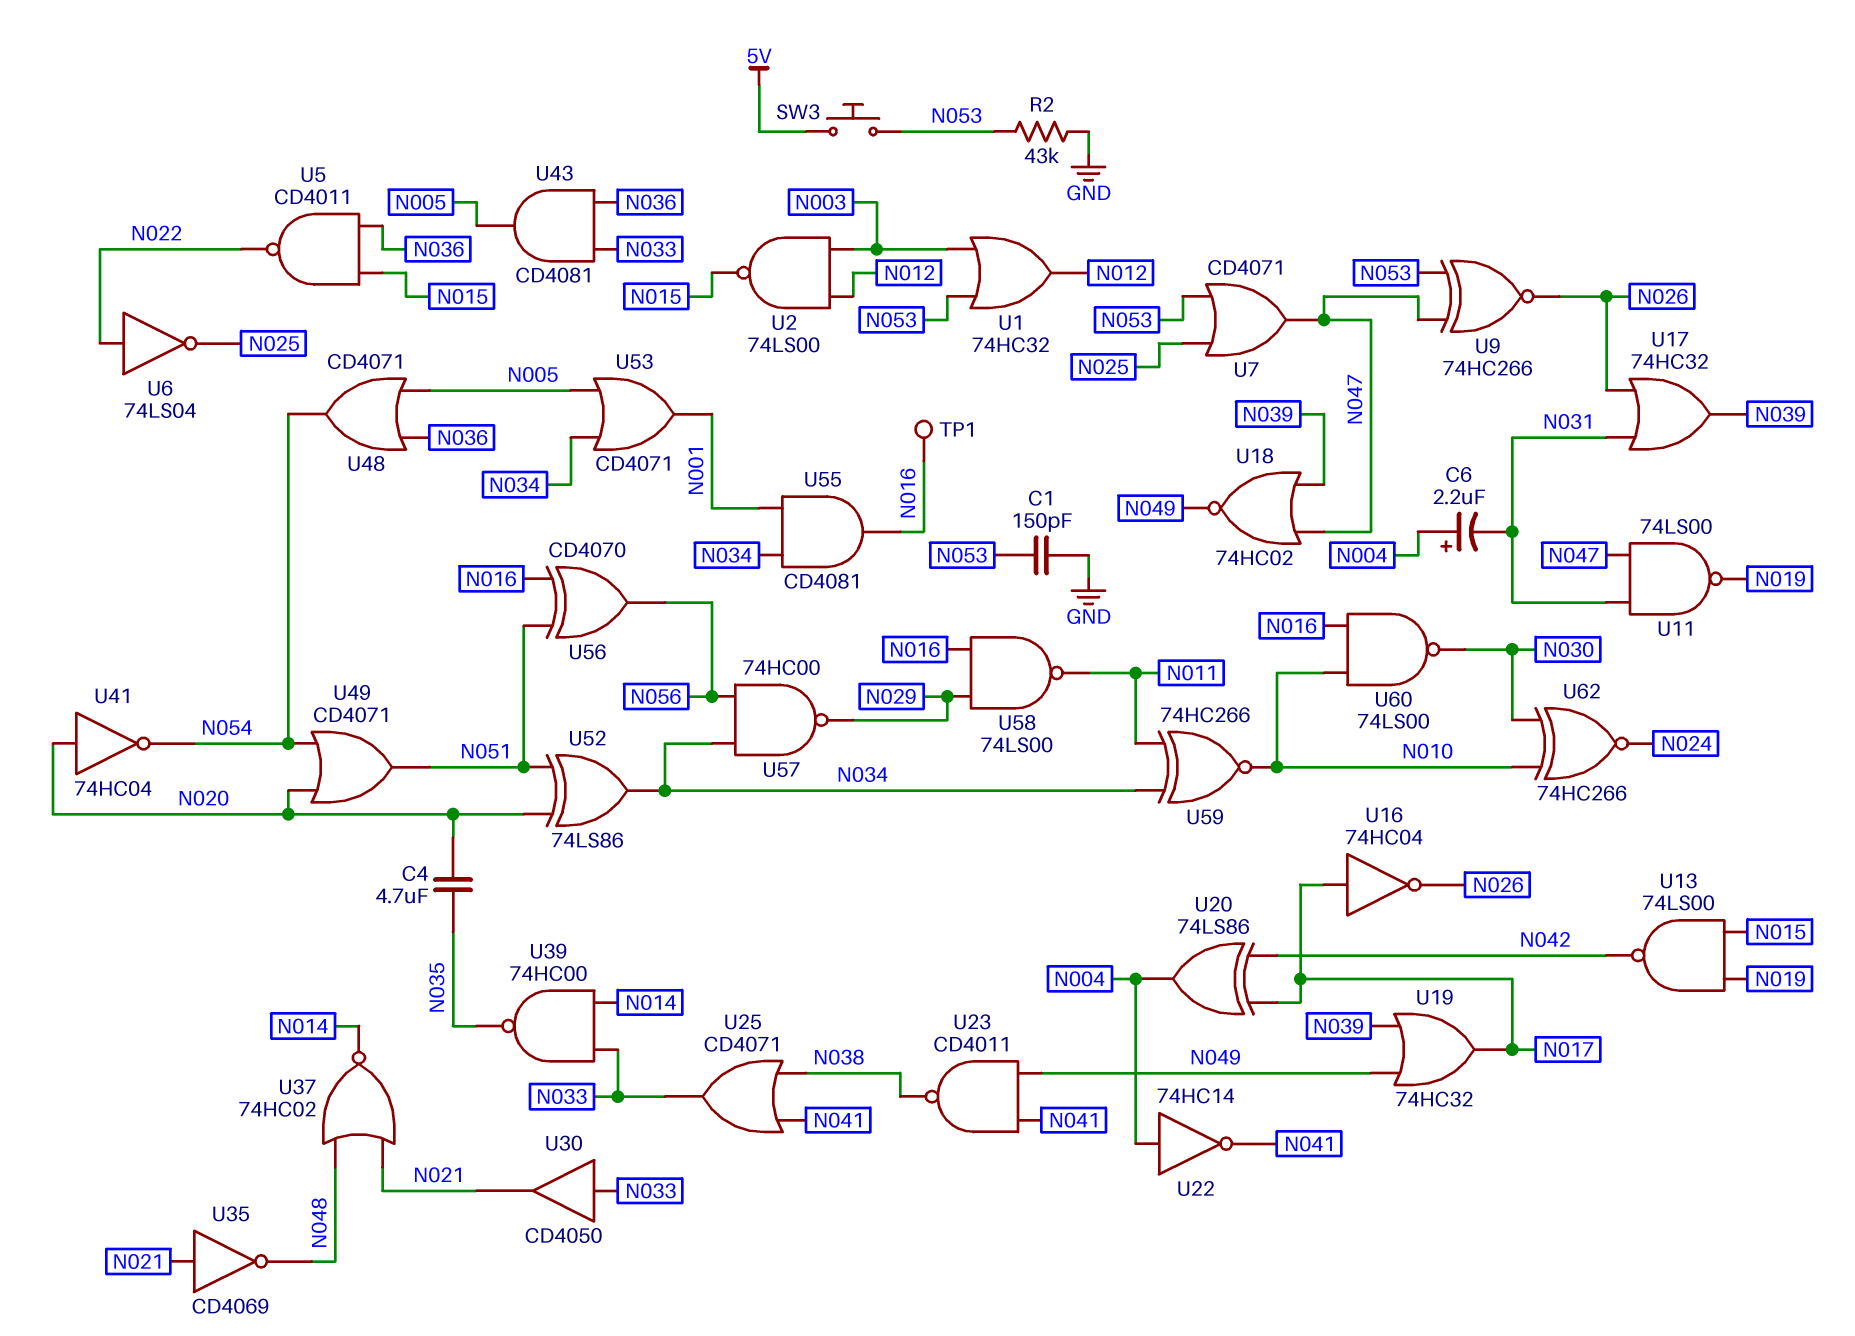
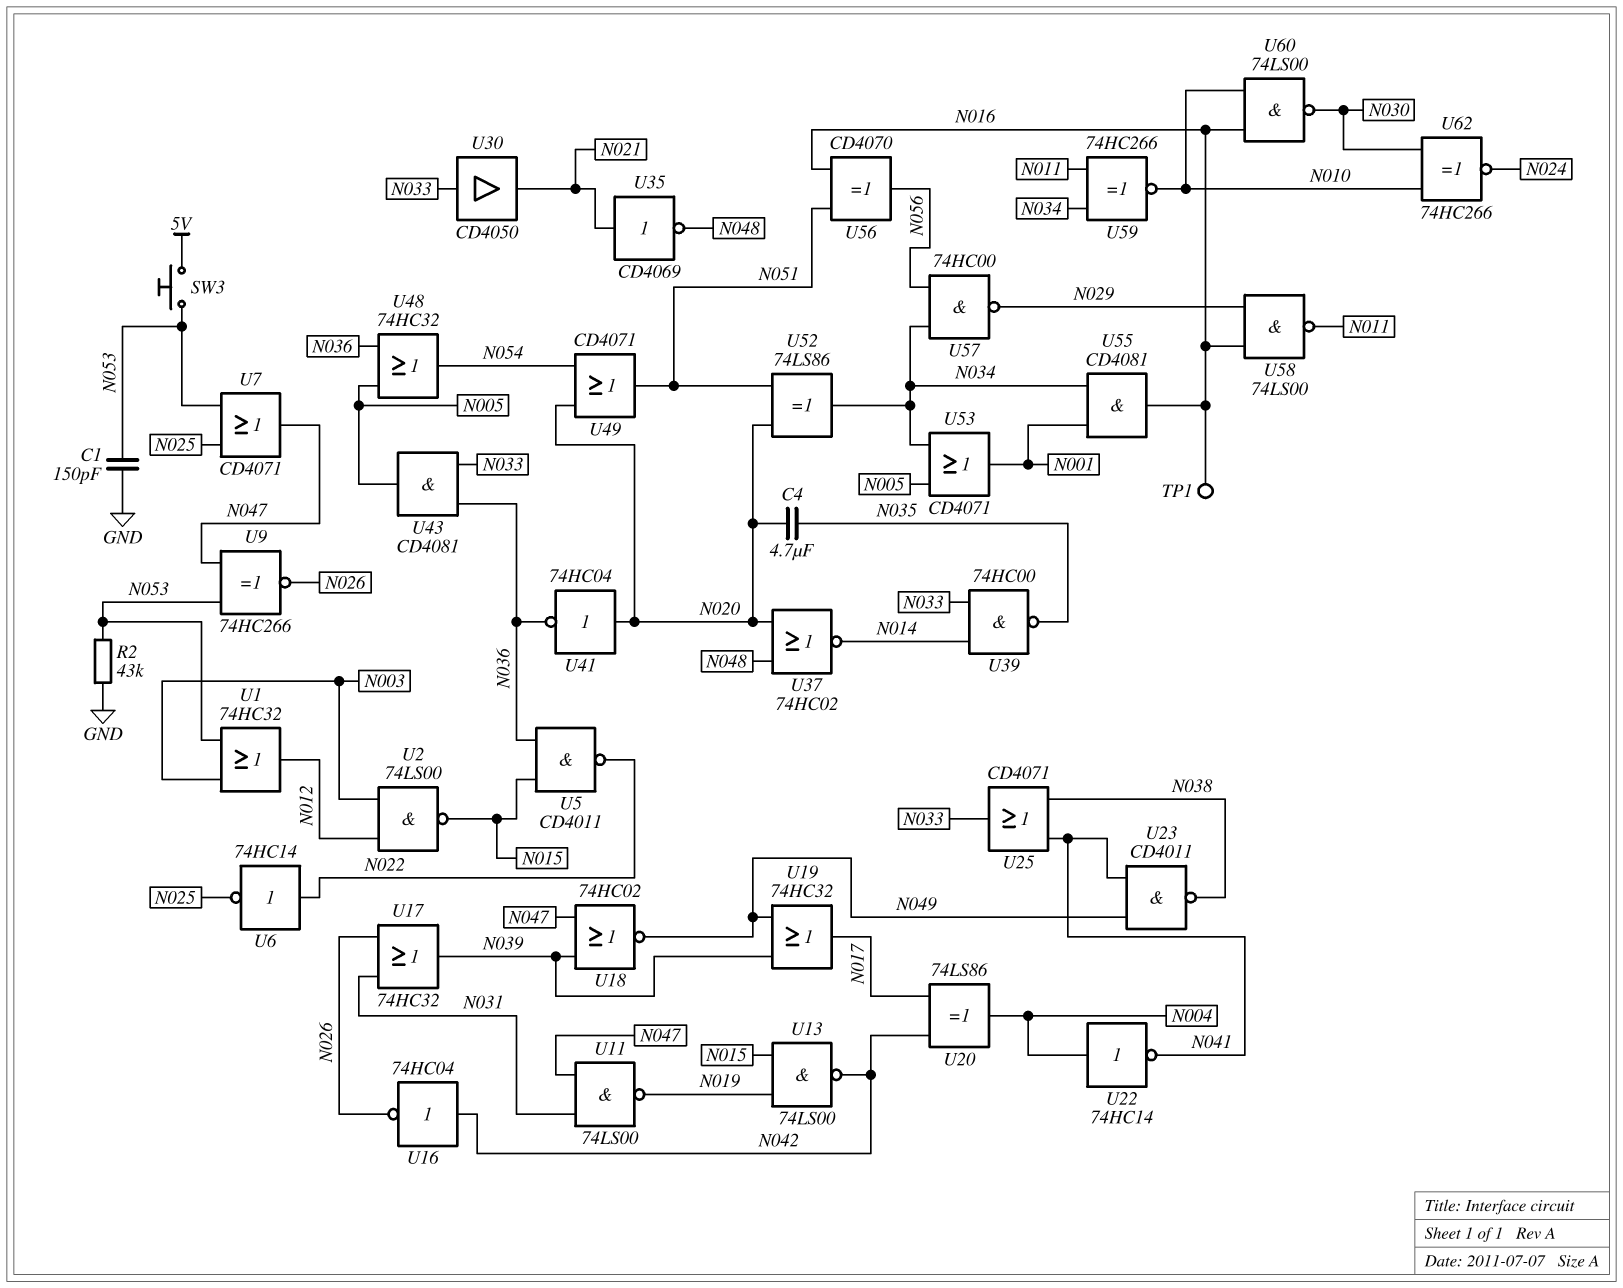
C6: 2.2uF (plus N004, minus N031) -> none
U6: NOT 74LS04 (in N022, out N025) -> NOT 74HC14 (in N022, out N025)
U16: NOT 74HC04 (in N017, out N026) -> NOT 74HC04 (in N042, out N026)
U37: NOR 74HC02 (in N021, in N048, out N014) -> NOR 74HC02 (in N020, in N048, out N014)
U41: NOT 74HC04 (in N020, out N054) -> NOT 74HC04 (in N020, out N036)
U48: OR CD4071 (in N005, in N036, out N054) -> OR 74HC32 (in N005, in N036, out N054)

